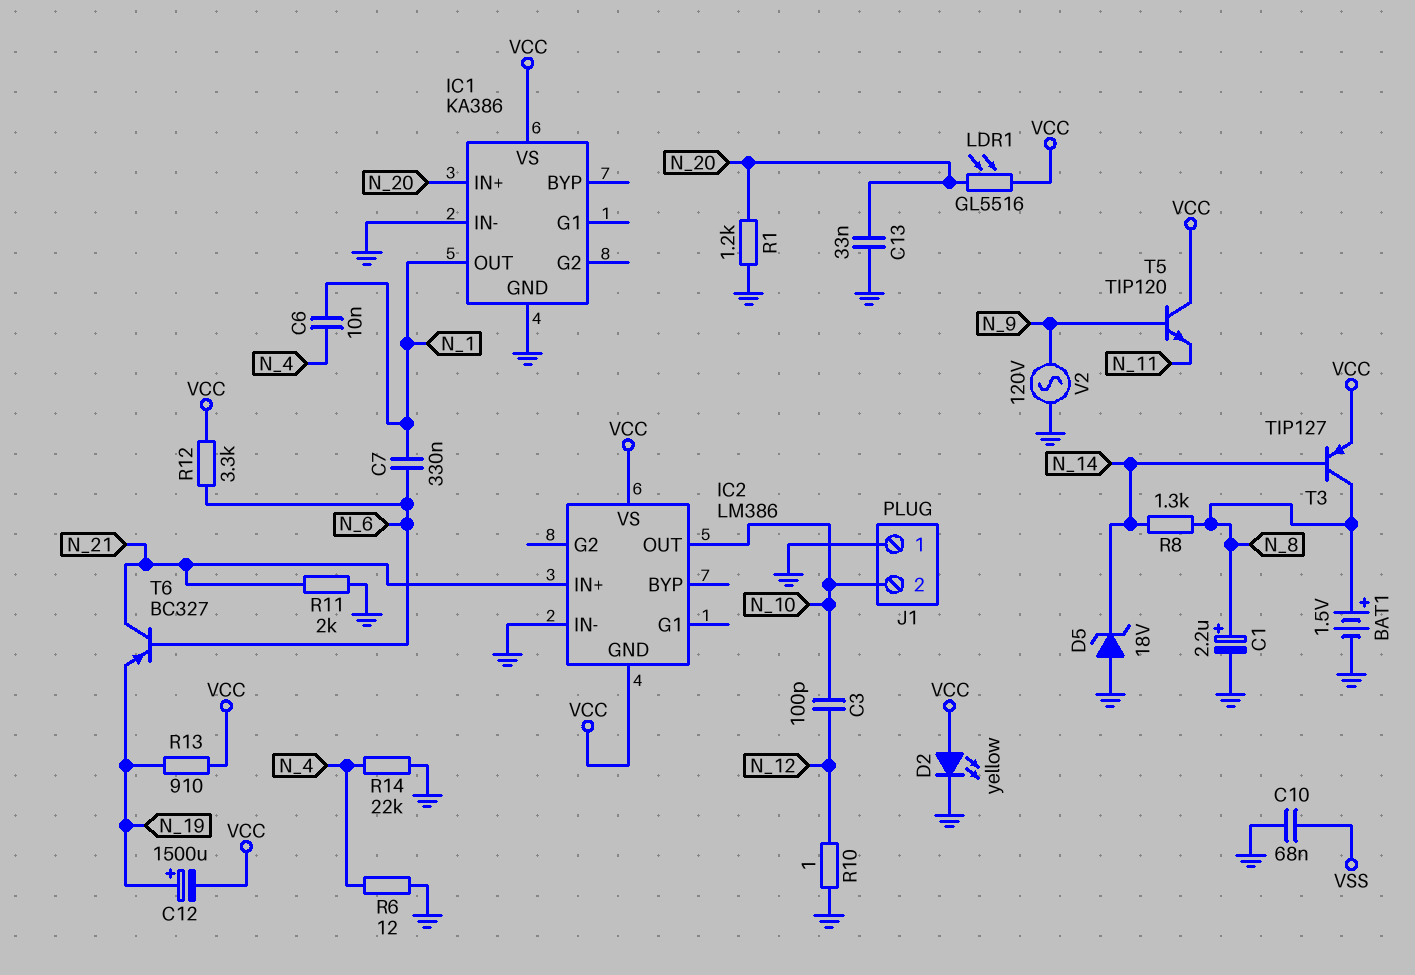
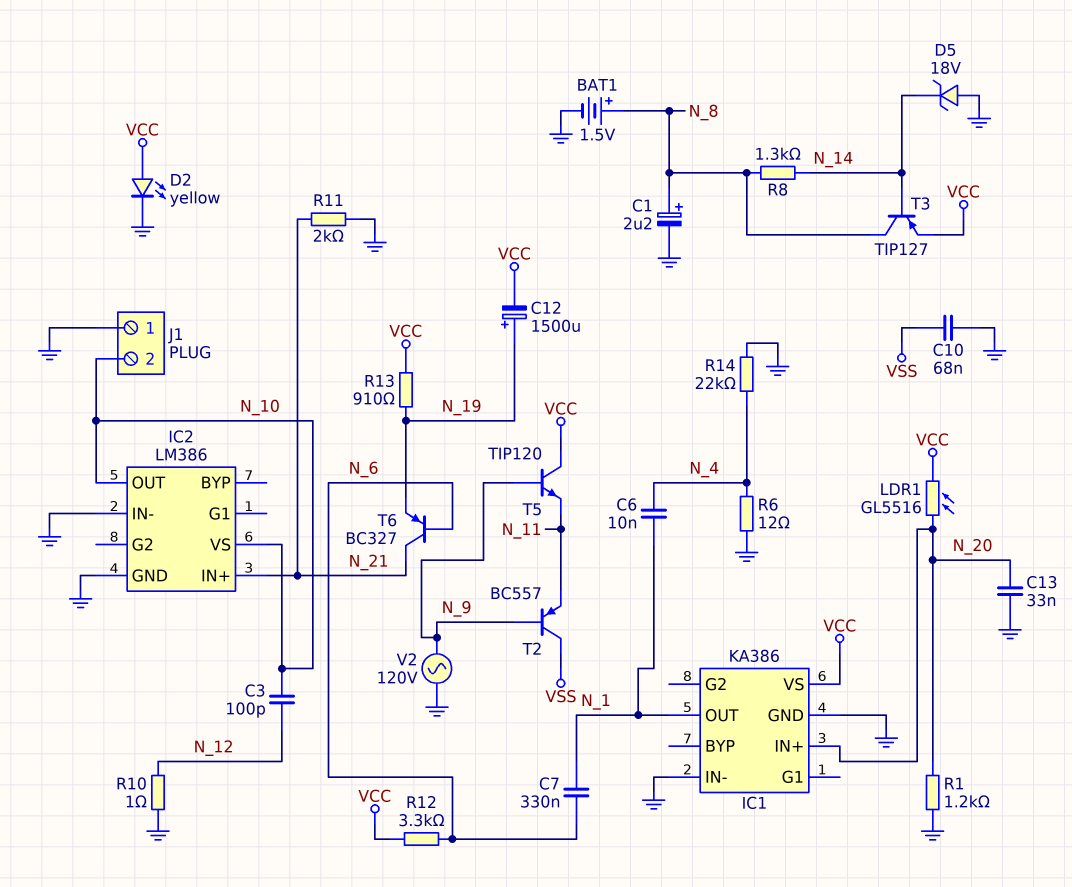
IC2 pin GND: VCC -> GND
IC2 pin VS: VCC -> N_10
T2: none -> PNP BC557 (B N_9, C VSS, E N_11)

